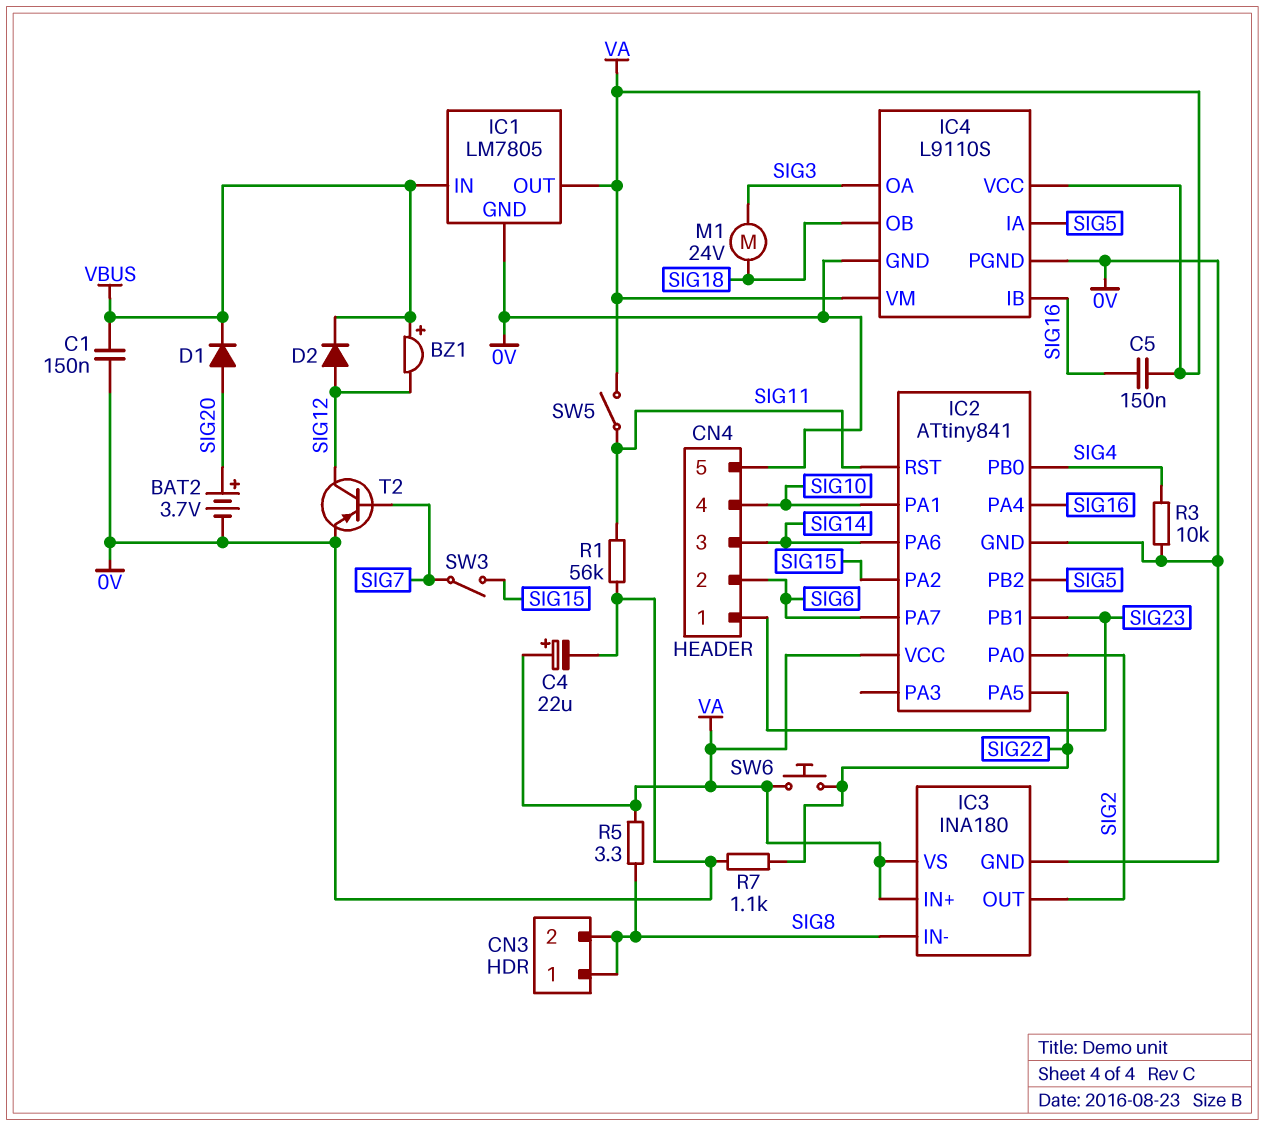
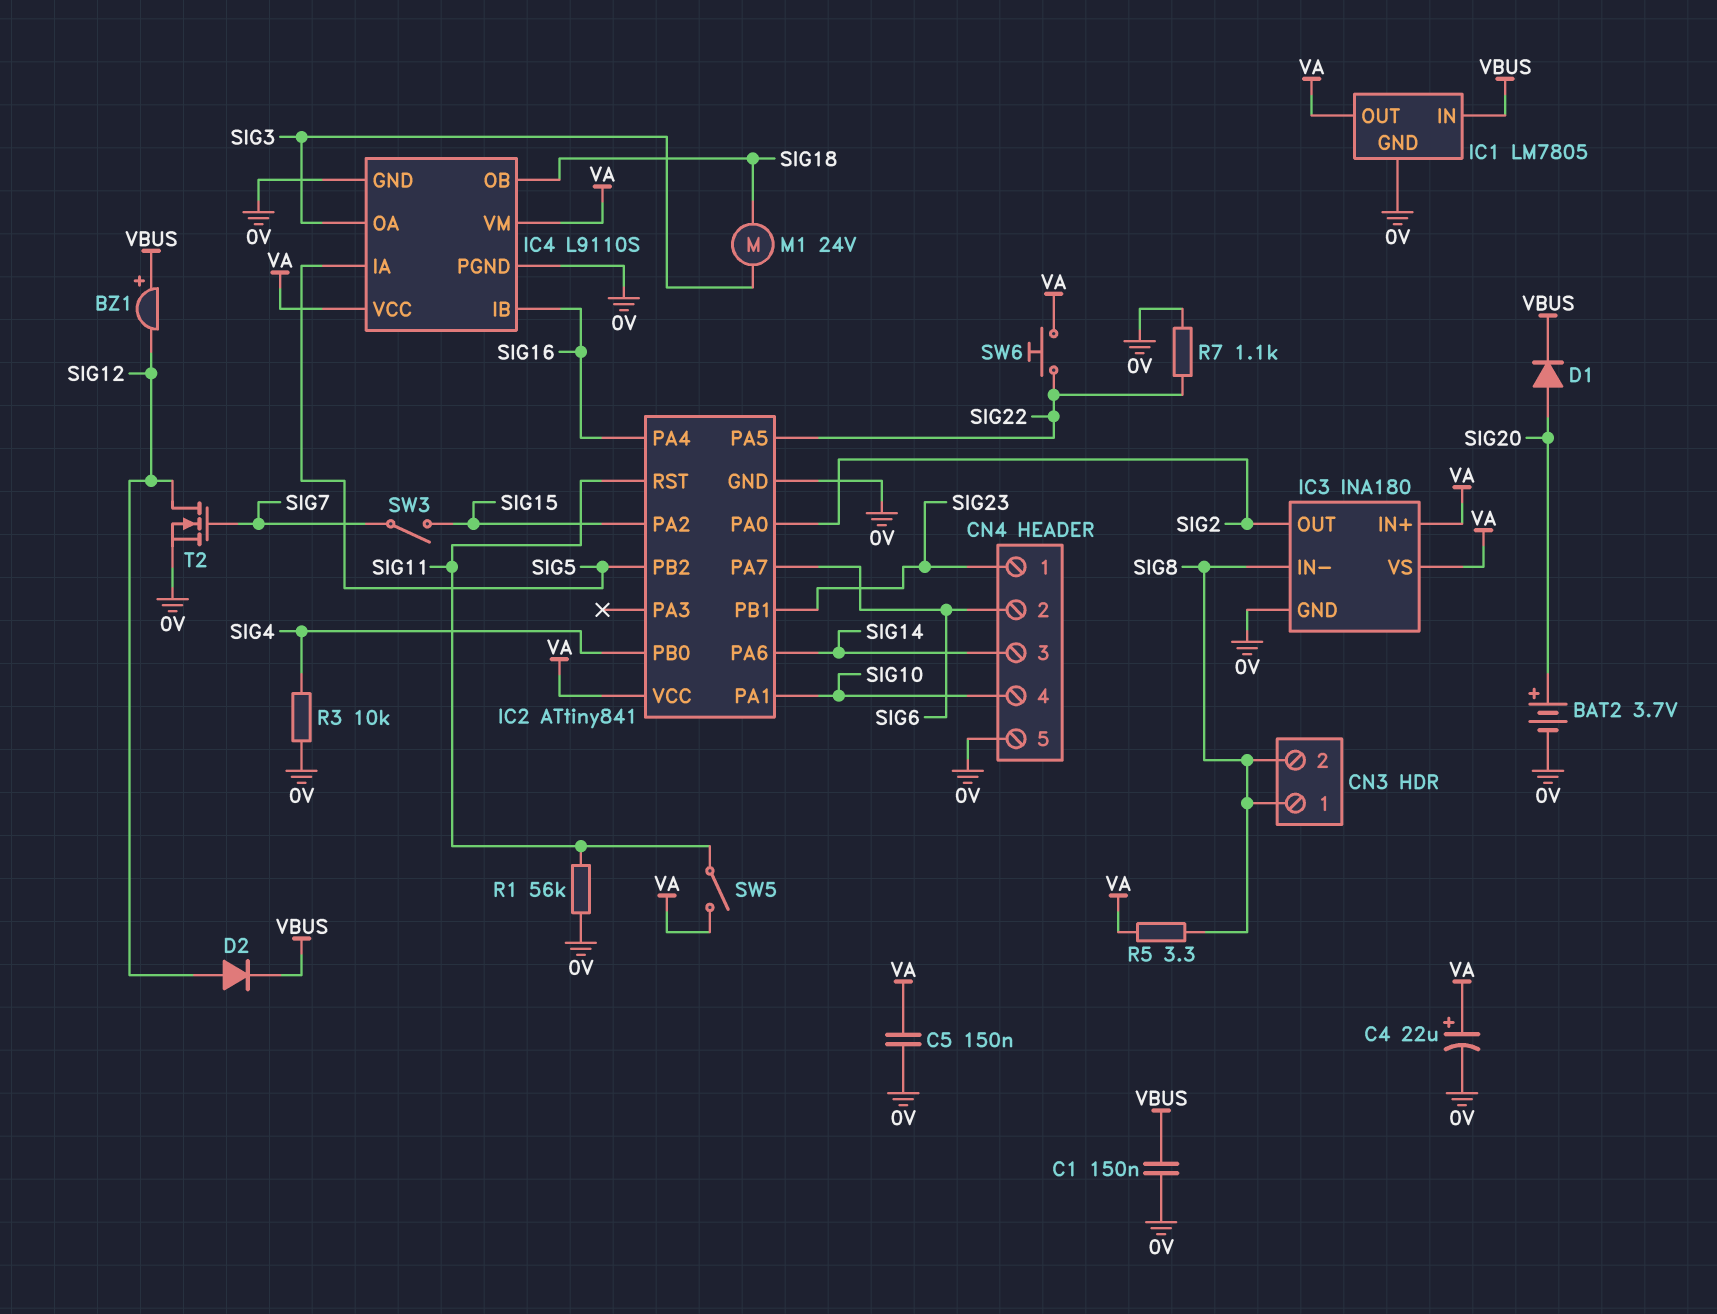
C5: 150nF (SIG16, VA) -> 150nF (0V, VA)
T2: PNP (B SIG7, C SIG12, E 0V) -> NMOS (G SIG7, D SIG12, S 0V)

